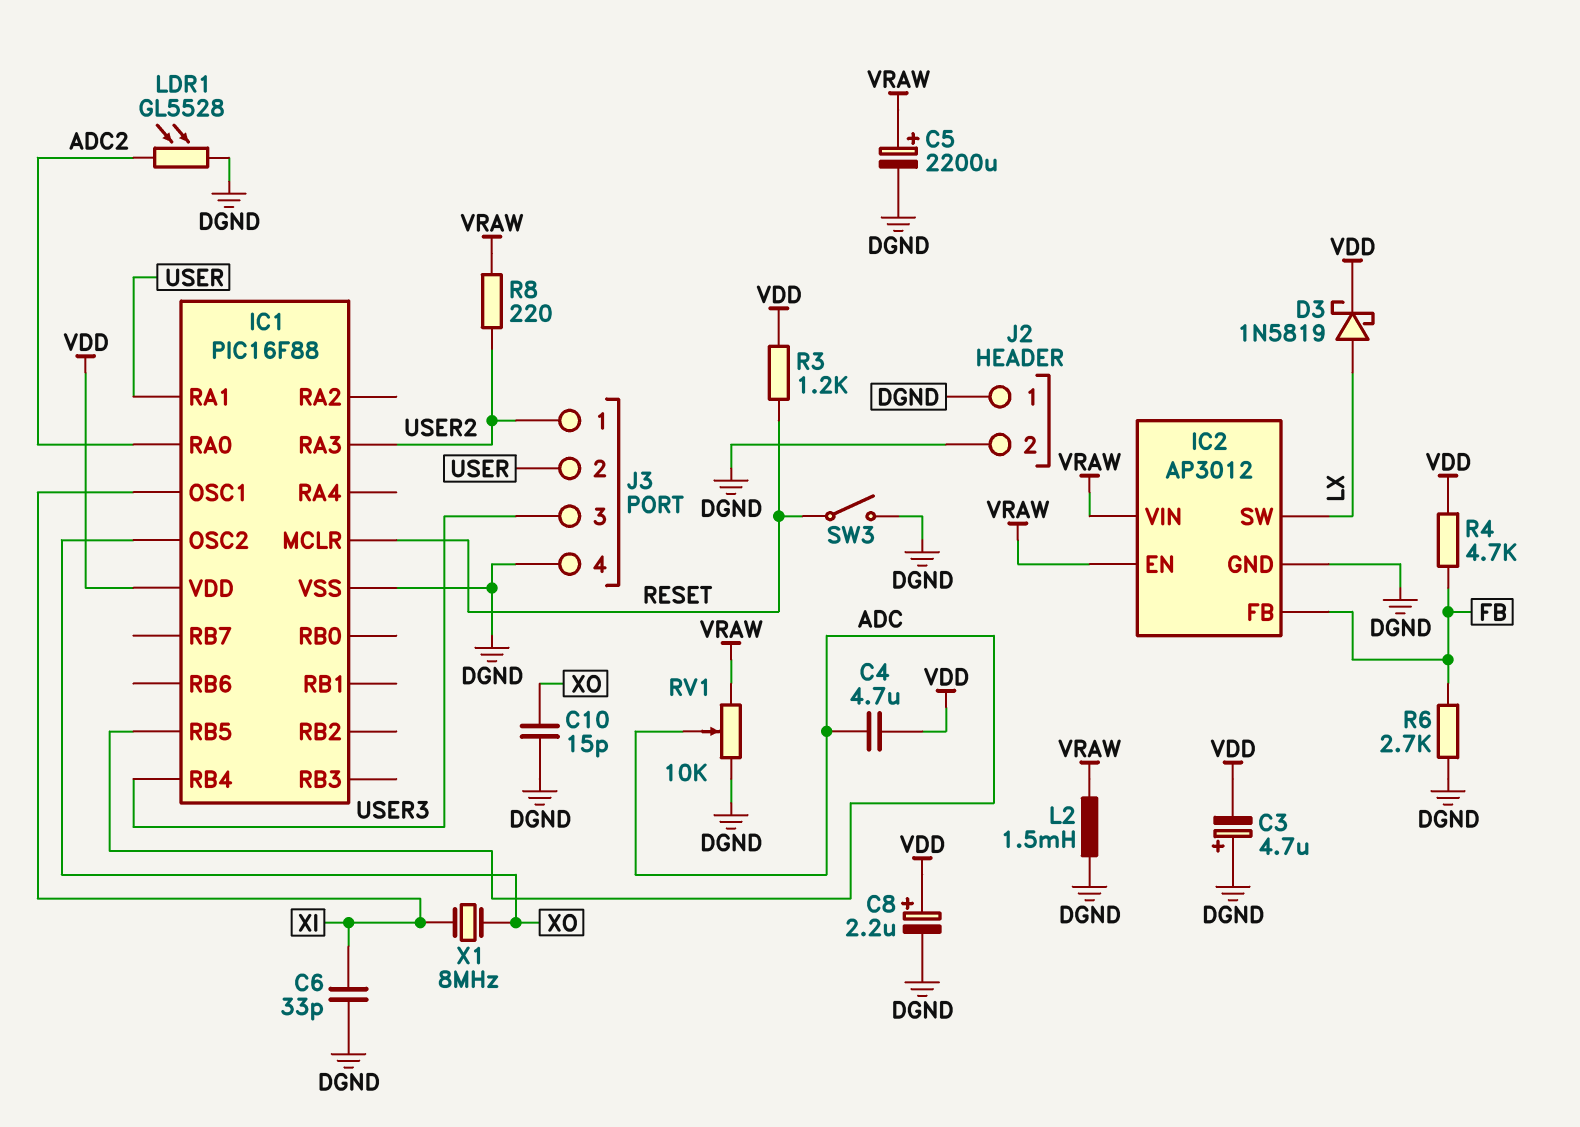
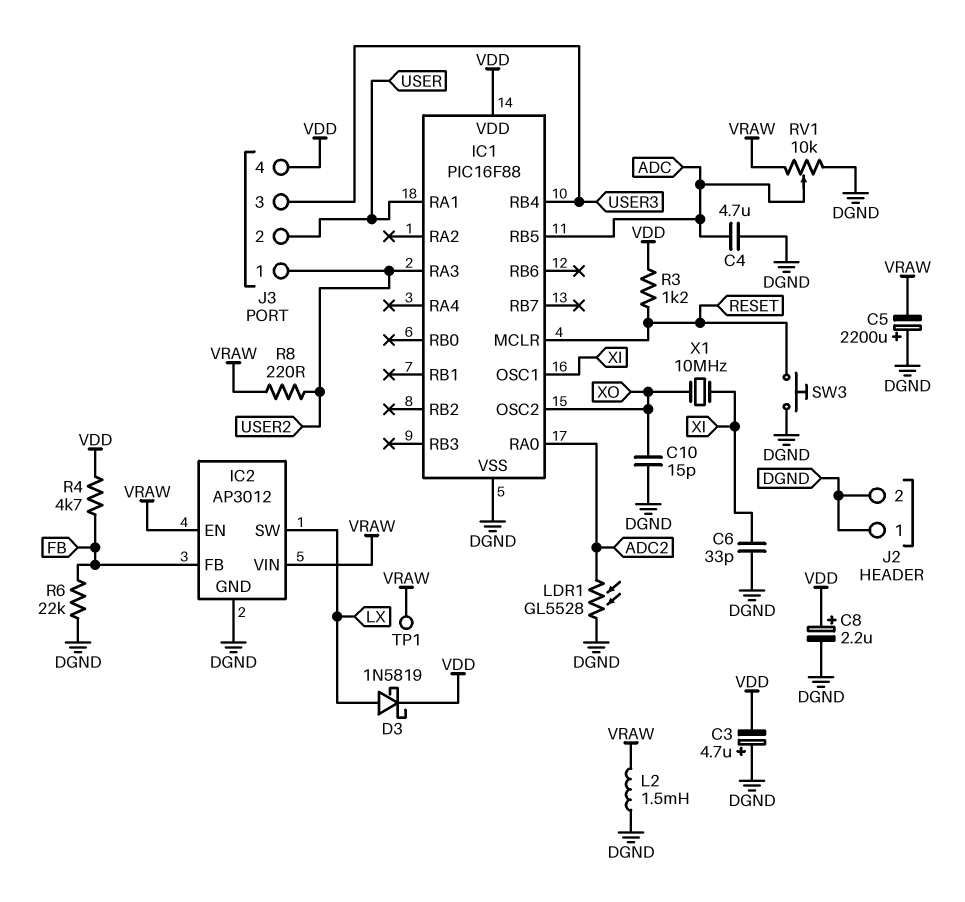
C4: 4.7uF (ADC, VDD) -> 4.7uF (ADC, DGND)
C5: 2200uF (plus VRAW, minus DGND) -> 2200uF (plus DGND, minus VRAW)
J3 pin 4: DGND -> VDD
R6: 2.7k (DGND, FB) -> 22k (DGND, FB)
SW3: switch (DGND, RESET) -> button (DGND, RESET)
TP1: none -> test point (VRAW)
X1: 8MHz (XI, XO) -> 10MHz (XI, XO)

